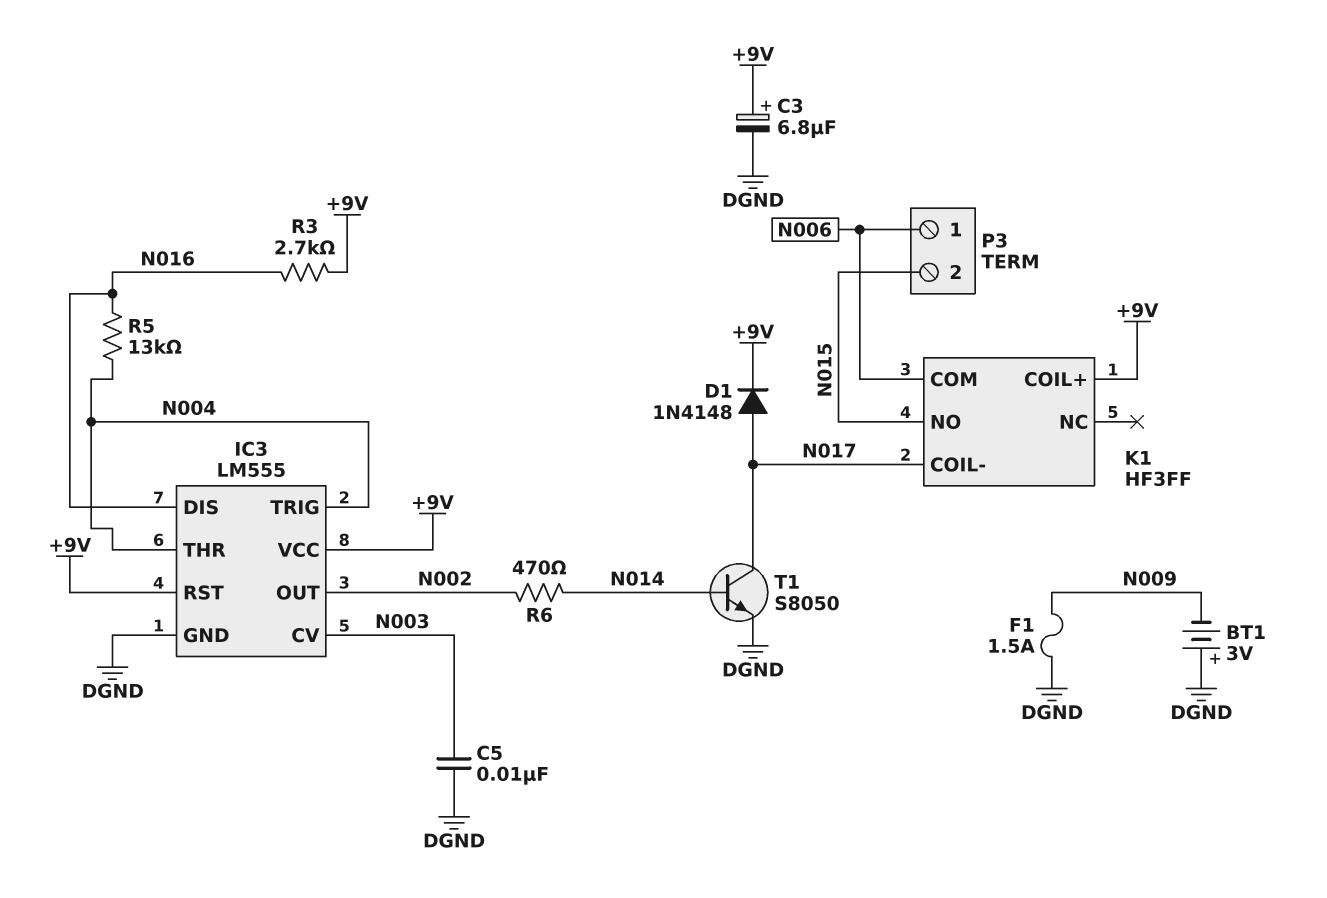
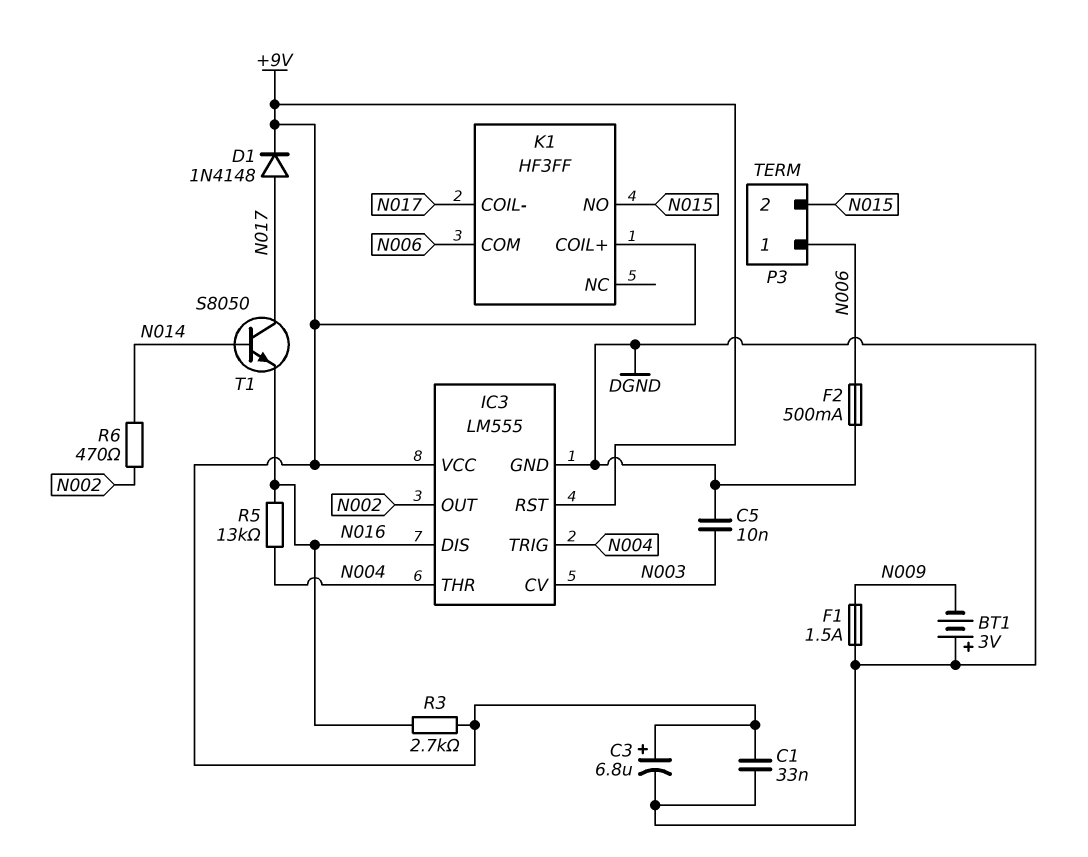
C1: none -> 33nF (+9V, DGND)
F2: none -> 500mA (DGND, N006)
T1: NPN S8050 (B N014, C N017, E DGND) -> NPN S8050 (B N014, C N017, E N016)

